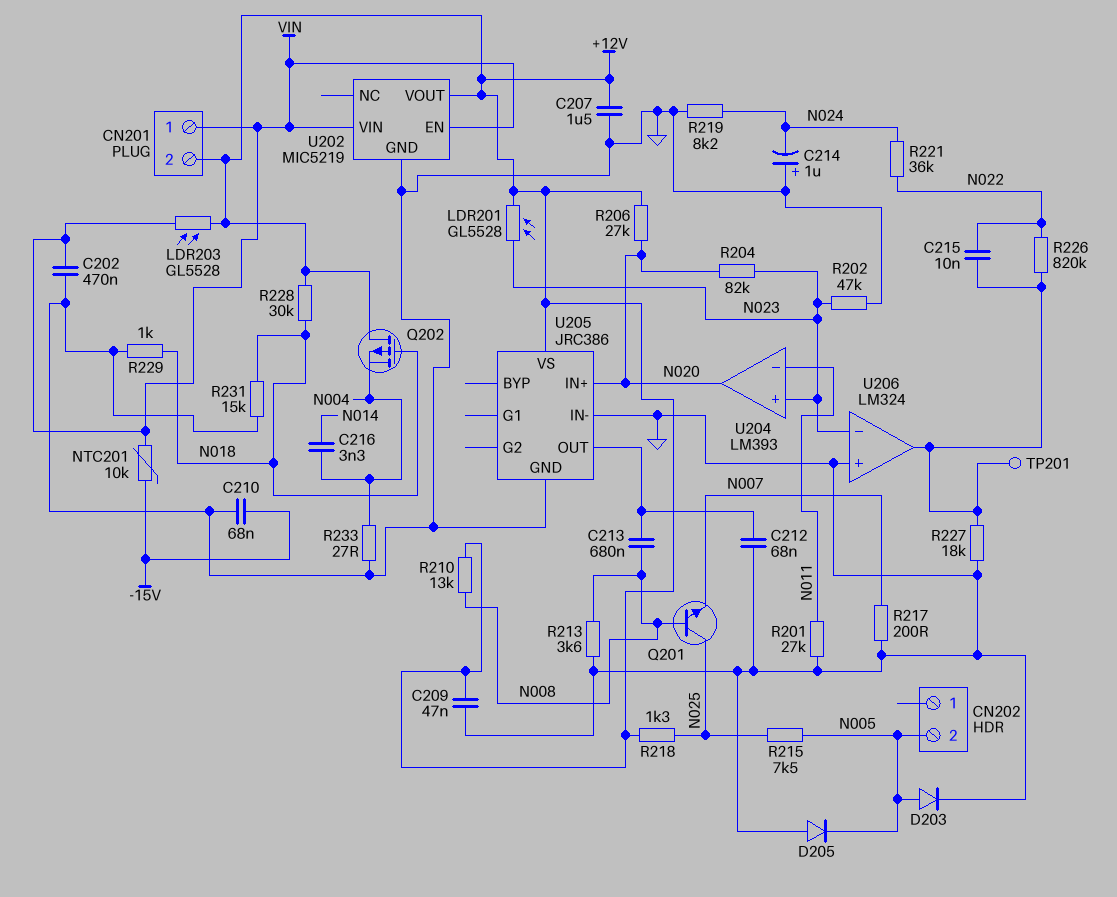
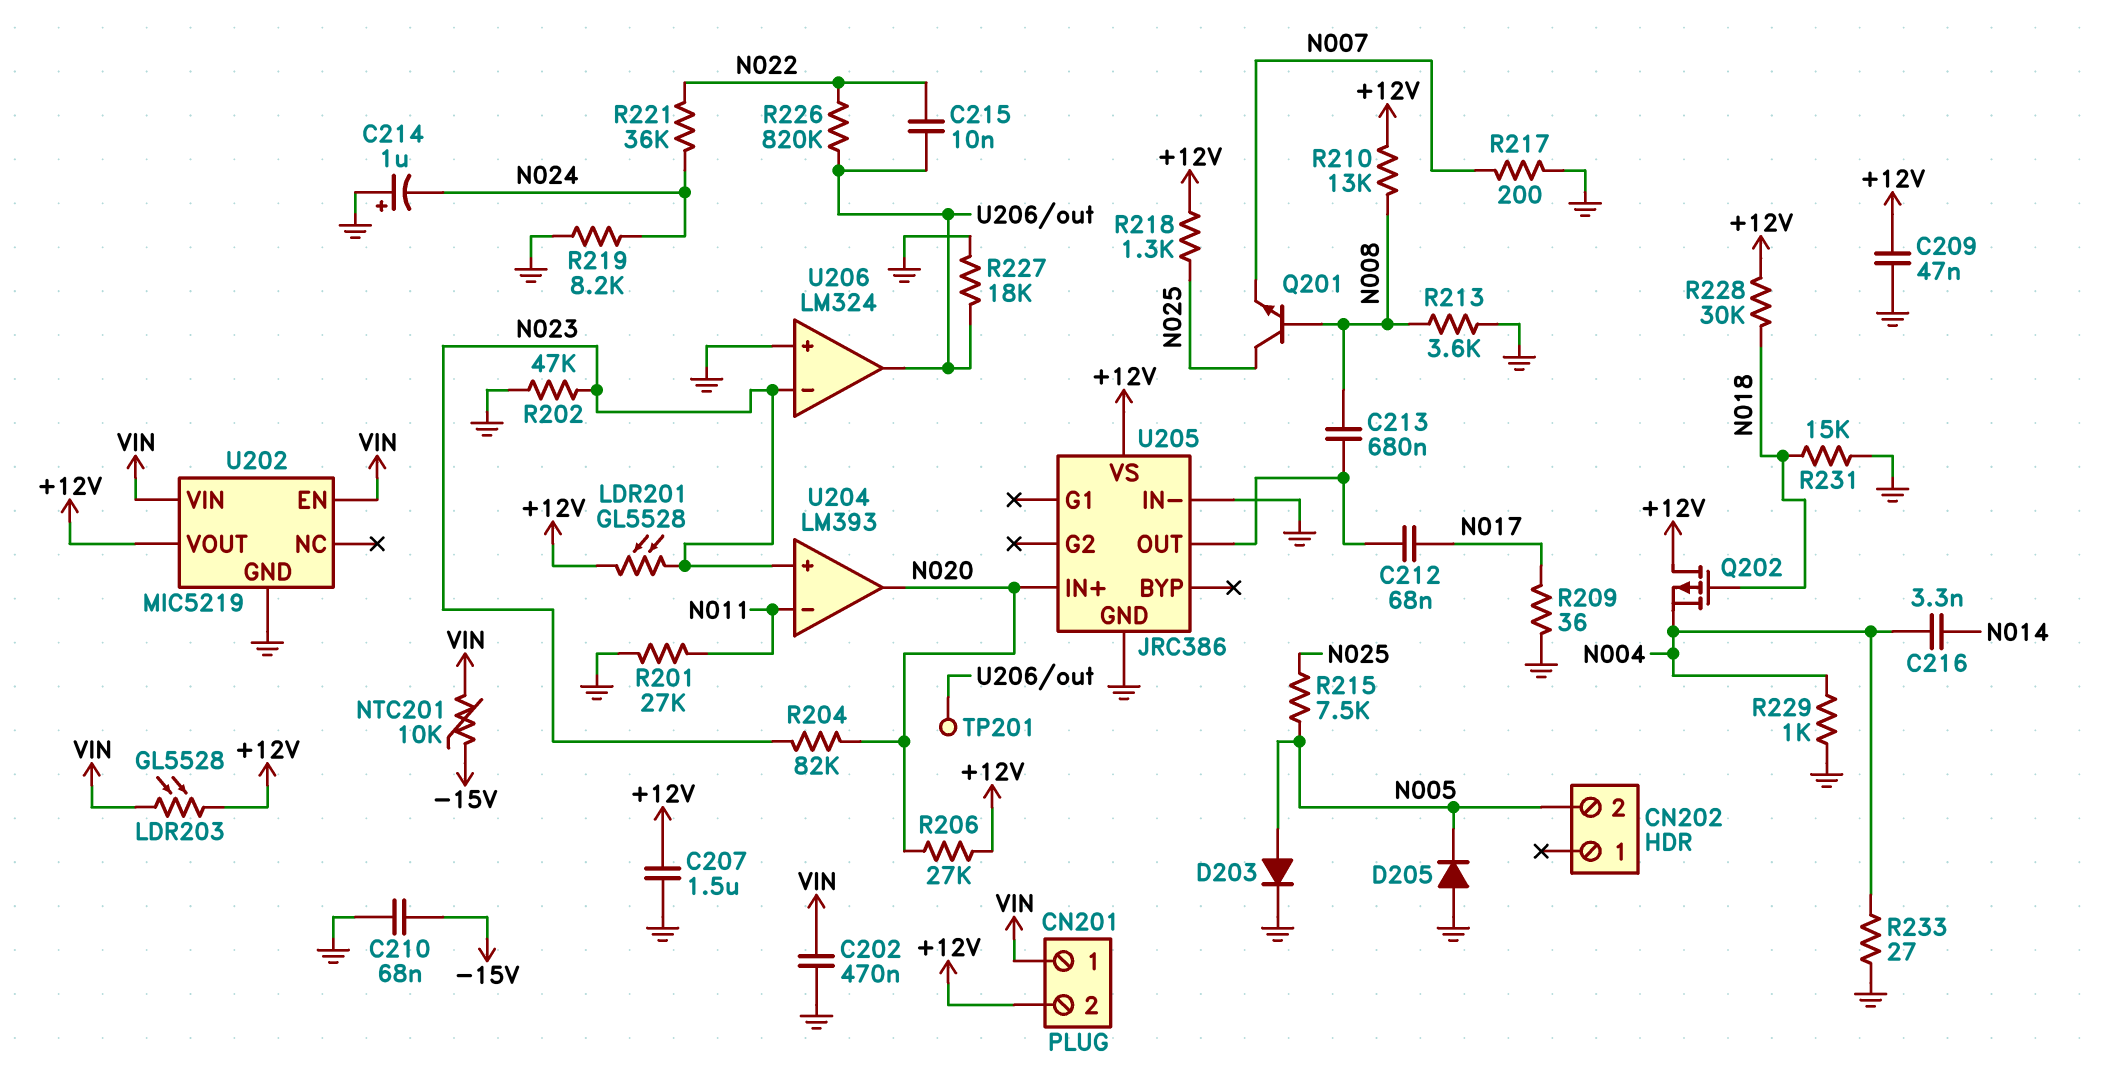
C212: 68nF (GND, U205/OUT) -> 68nF (N017, U205/OUT)
R209: none -> 36 (GND, N017)
R229: 1k (GND, N018) -> 1k (GND, N004)

